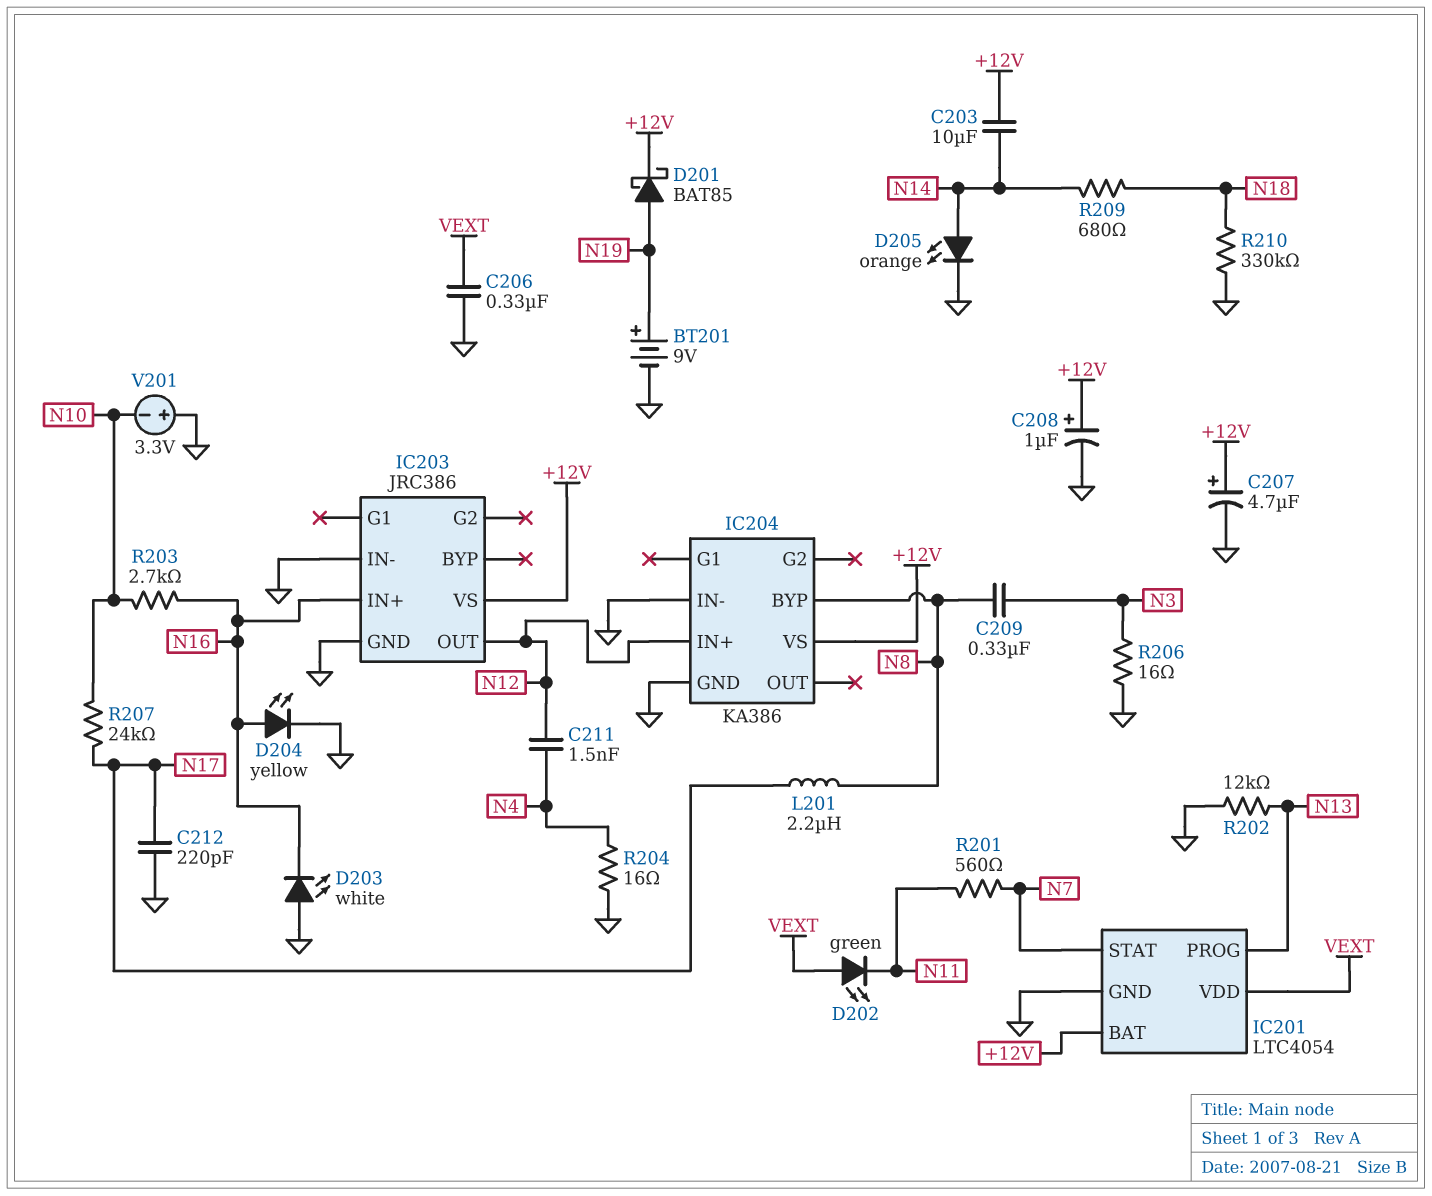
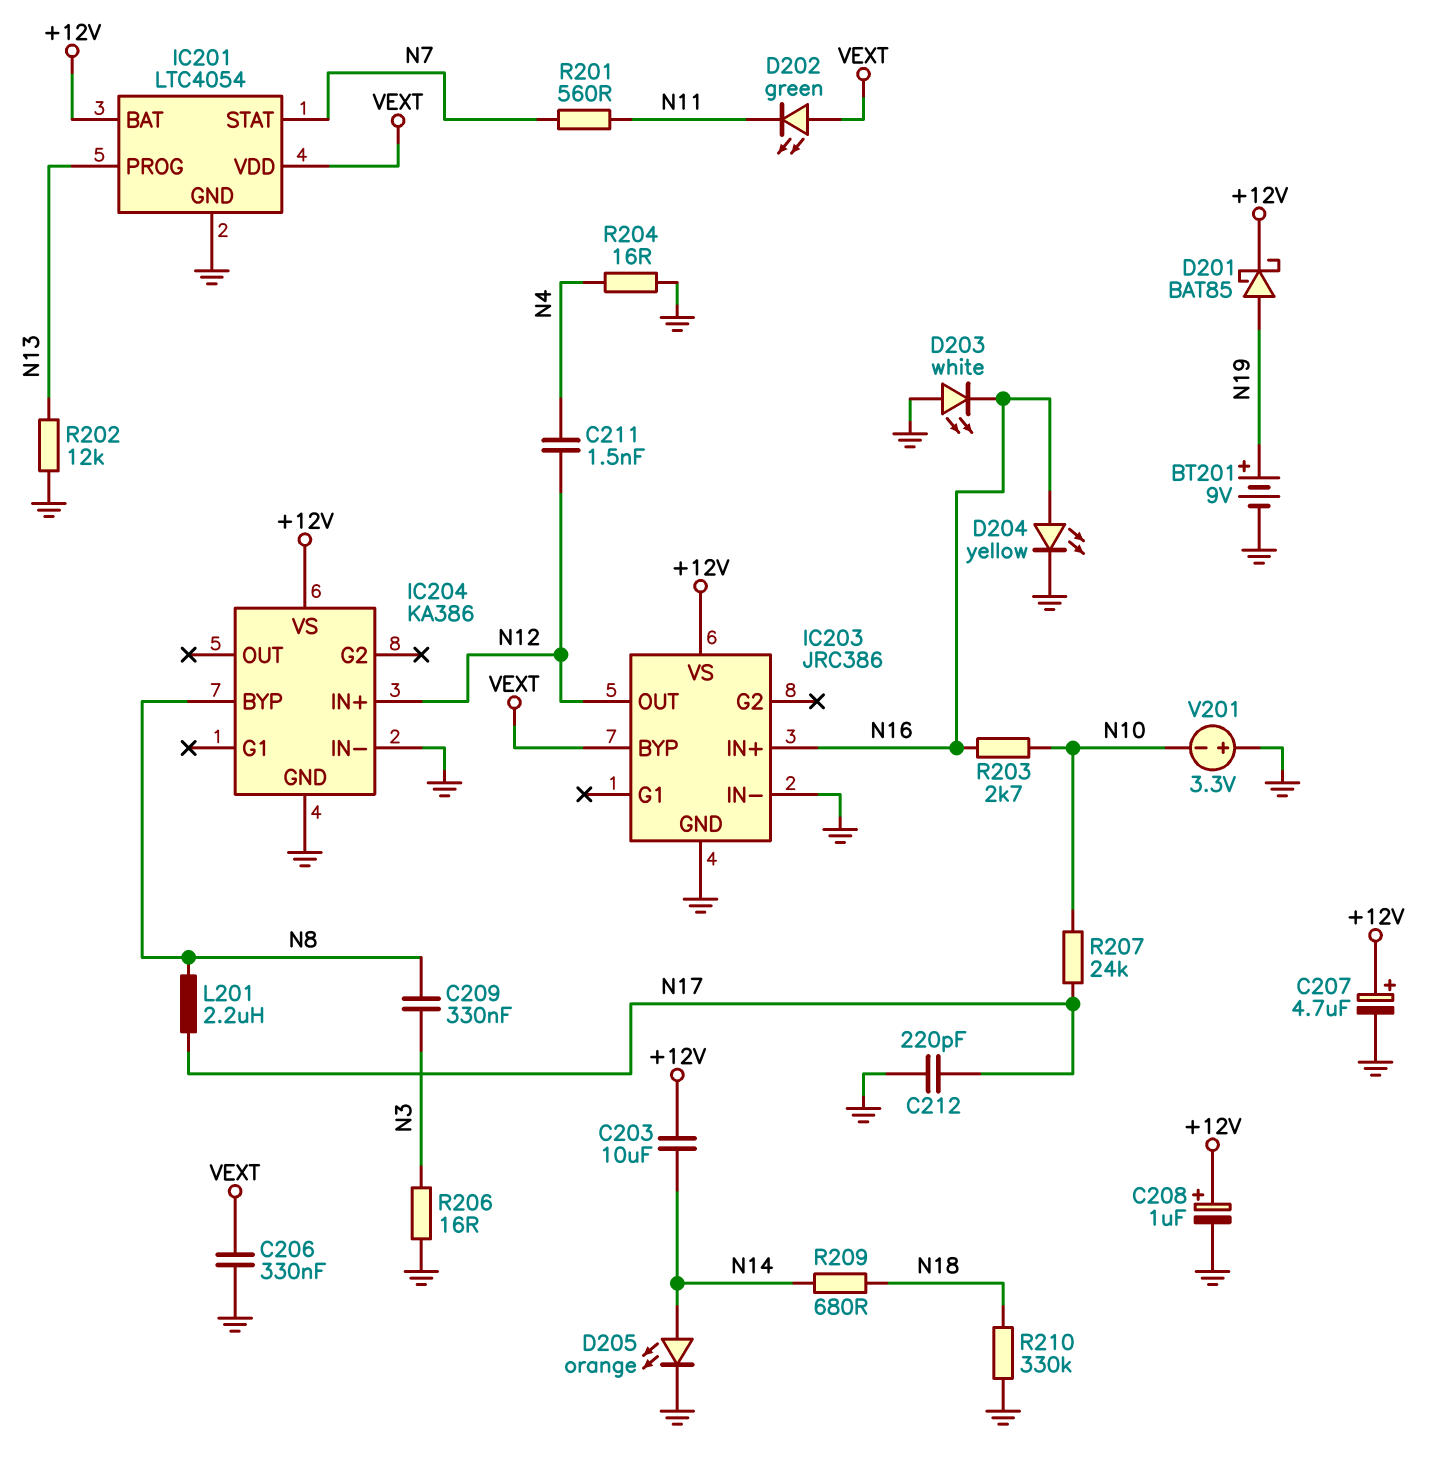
IC203 pin BYP: none -> VEXT

